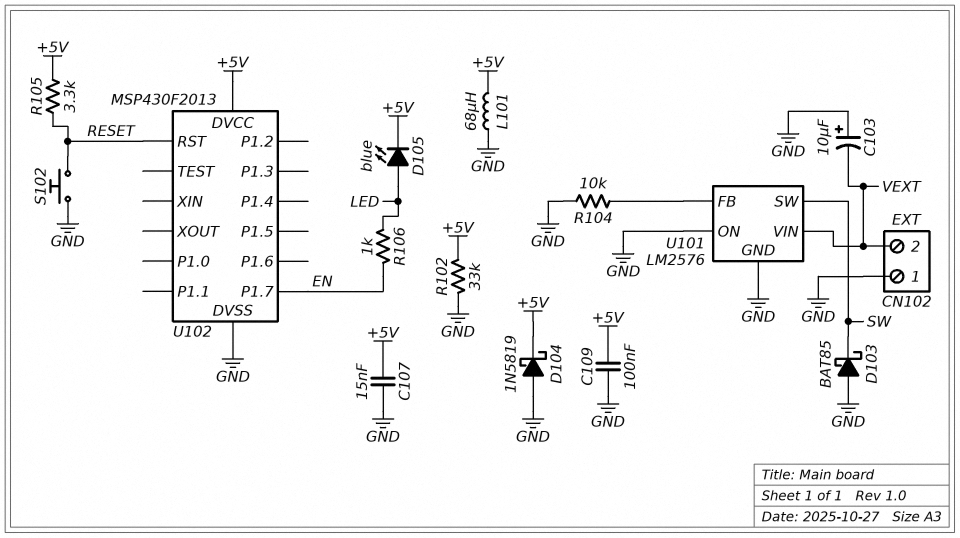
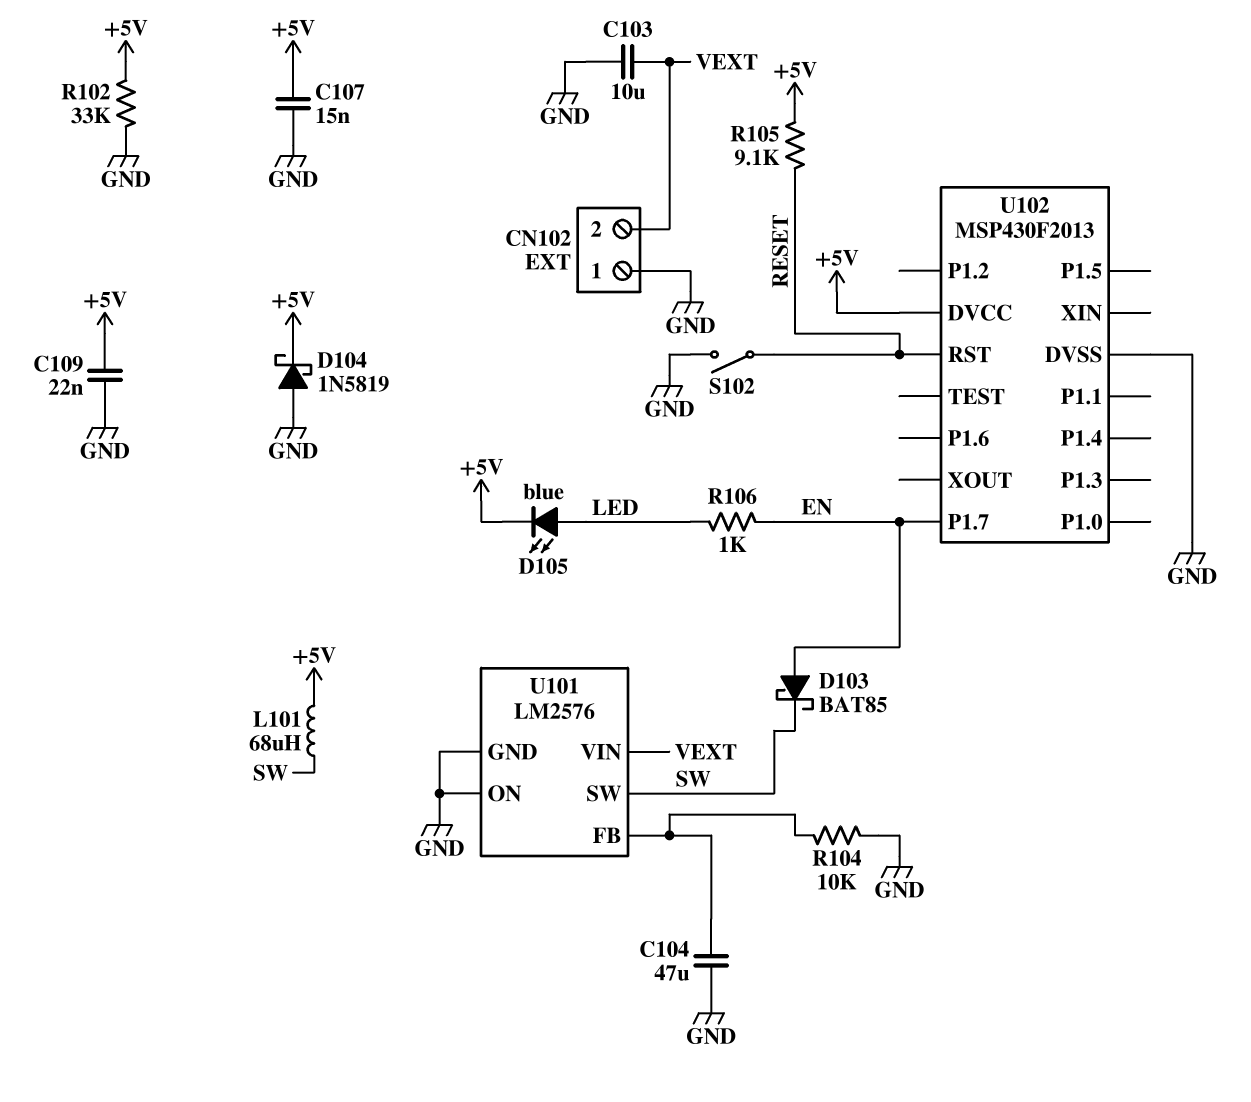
C103: 10uF (plus GND, minus VEXT) -> 10uF (GND, VEXT)
C104: none -> 47uF (GND, U101/FB)
C109: 100nF (+5V, GND) -> 22nF (+5V, GND)
D103: schottky BAT85 (A GND, K SW) -> schottky BAT85 (A EN, K SW)
L101: 68uH (+5V, GND) -> 68uH (+5V, SW)
R105: 3.3k (+5V, RESET) -> 9.1k (+5V, RESET)
S102: button (GND, RESET) -> switch (GND, RESET)

